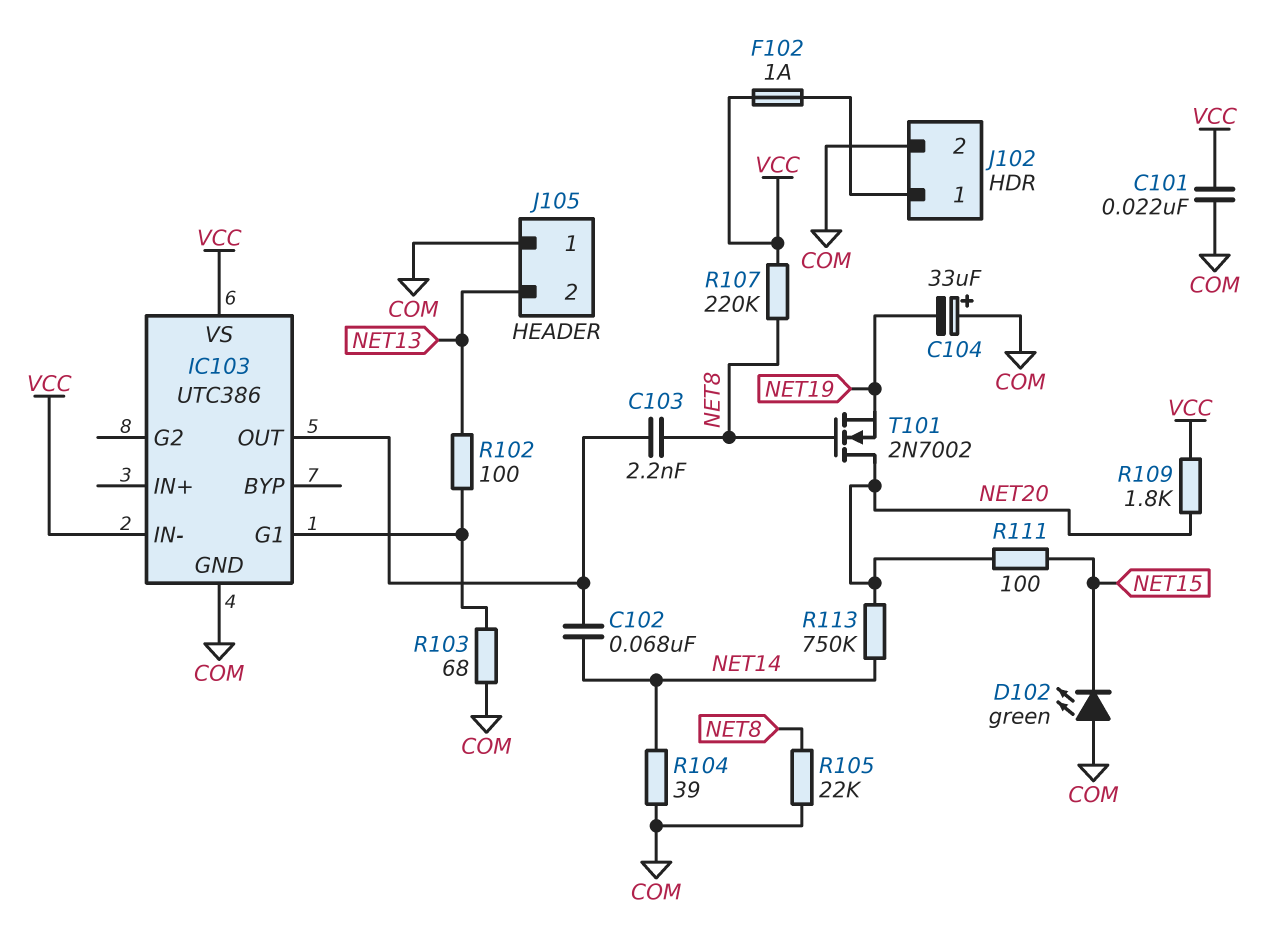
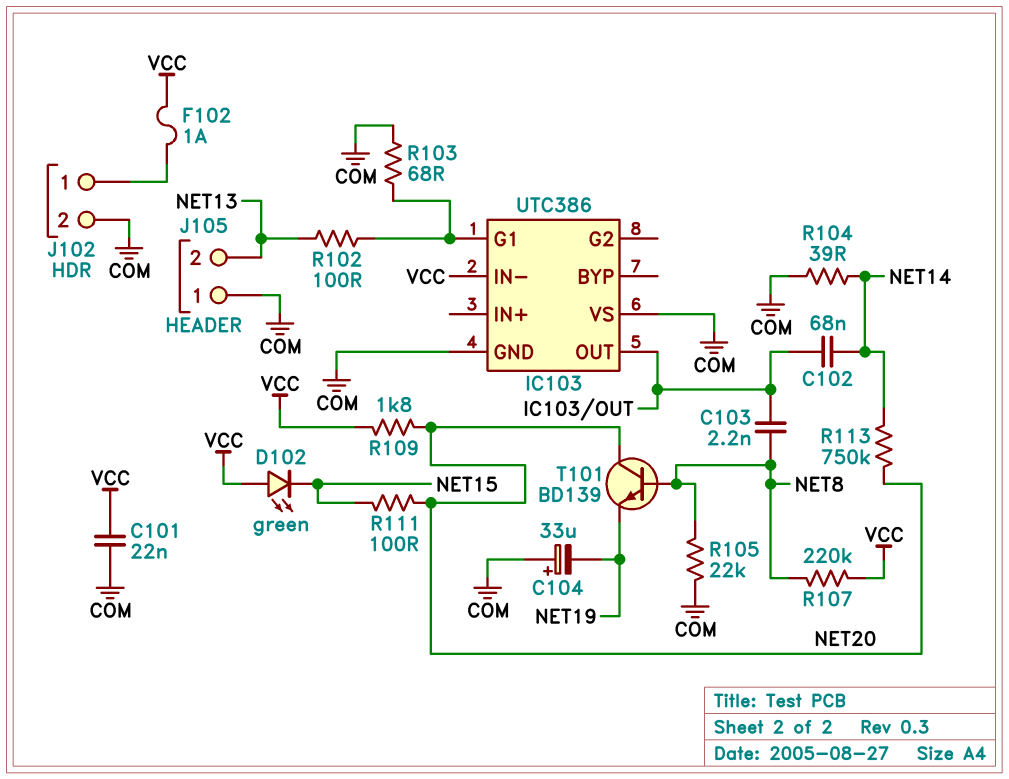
D102: LED green (A COM, K NET15) -> LED green (A VCC, K NET15)
IC103 pin VS: VCC -> COM
T101: NMOS 2N7002 (G NET8, D NET20, S NET19) -> NPN BD139 (B NET8, C NET20, E NET19)

